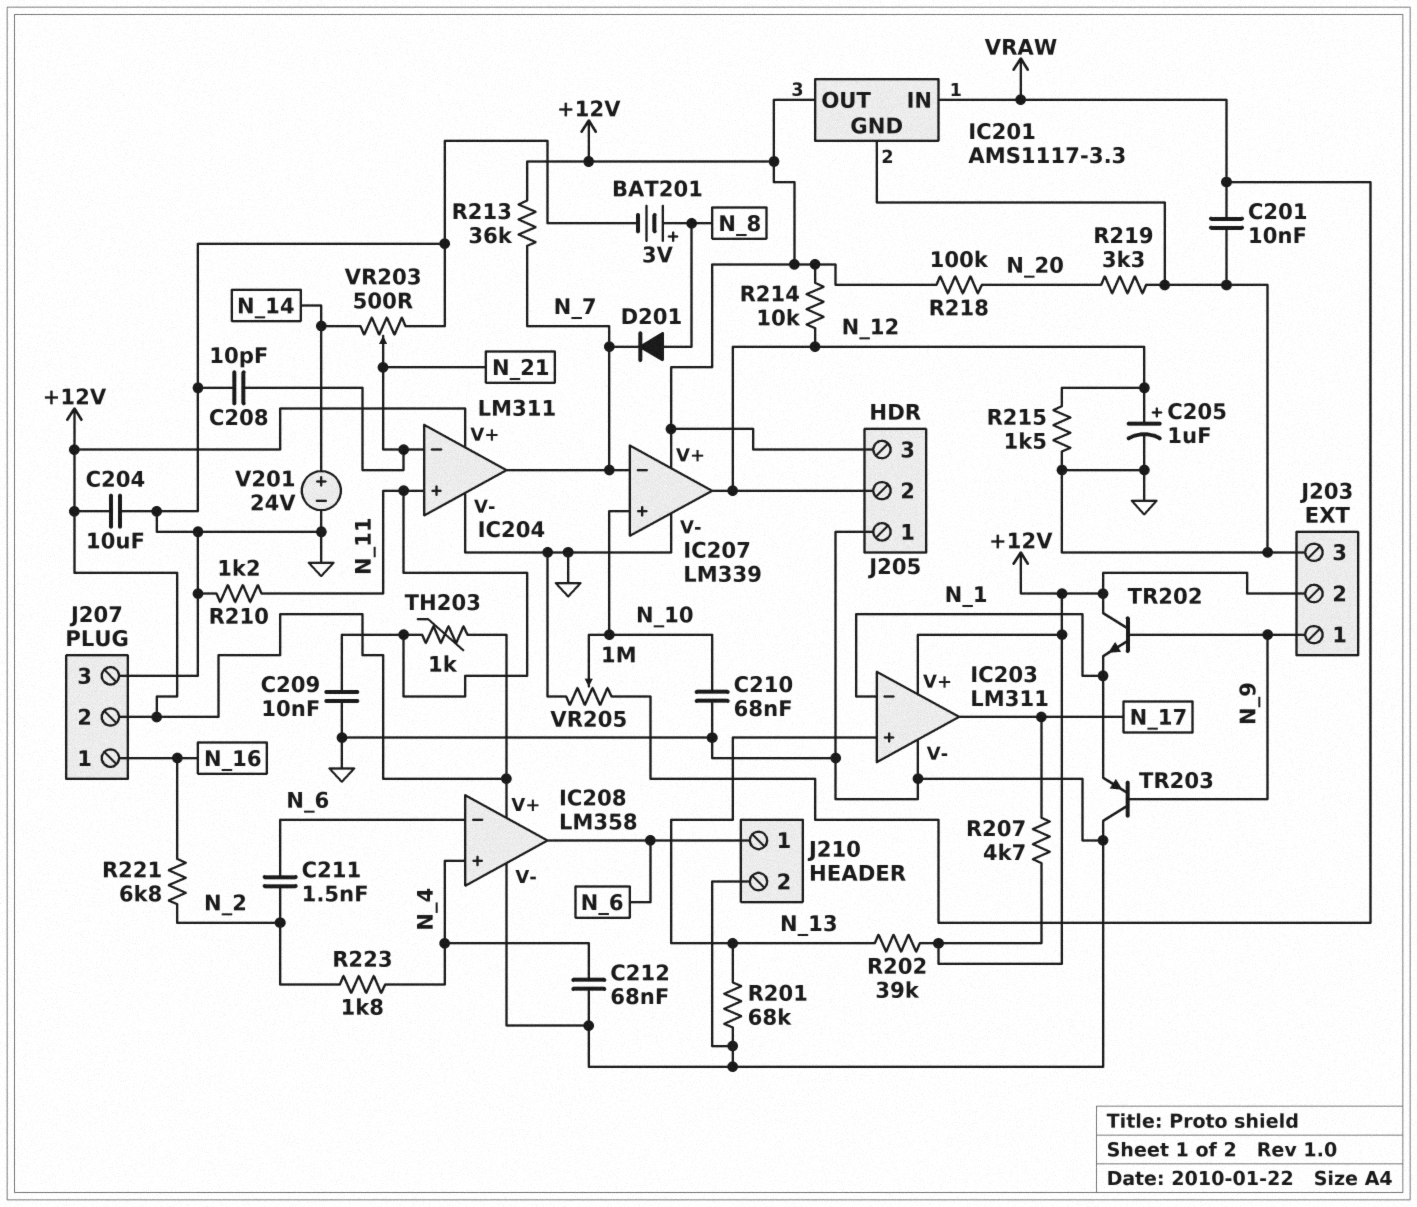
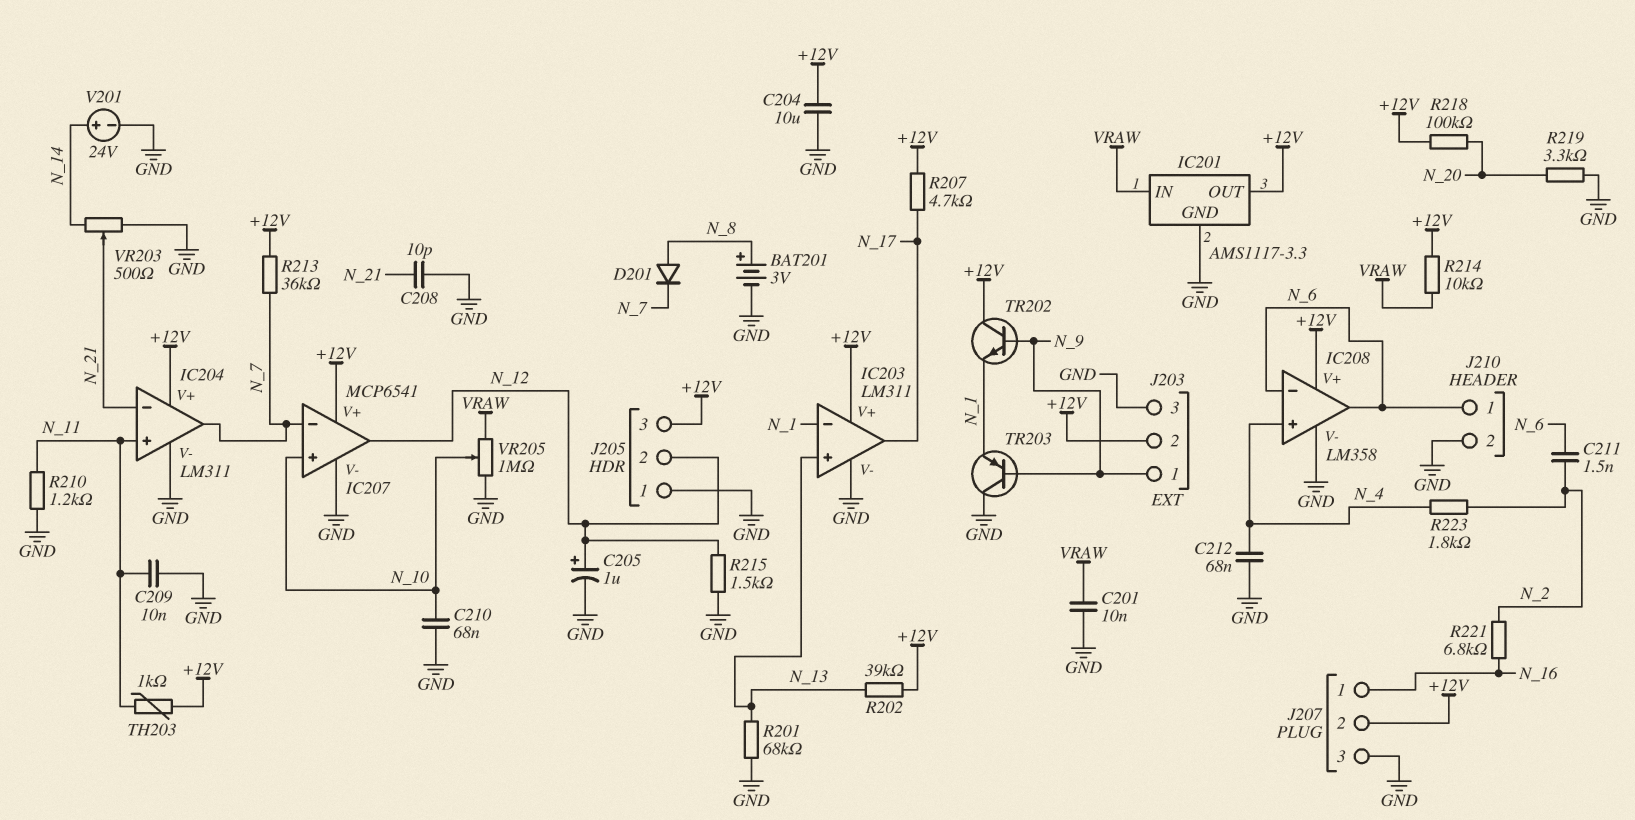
IC207: LM339 -> MCP6541
R214: 10k (+12V, N_12) -> 10k (+12V, VRAW)

